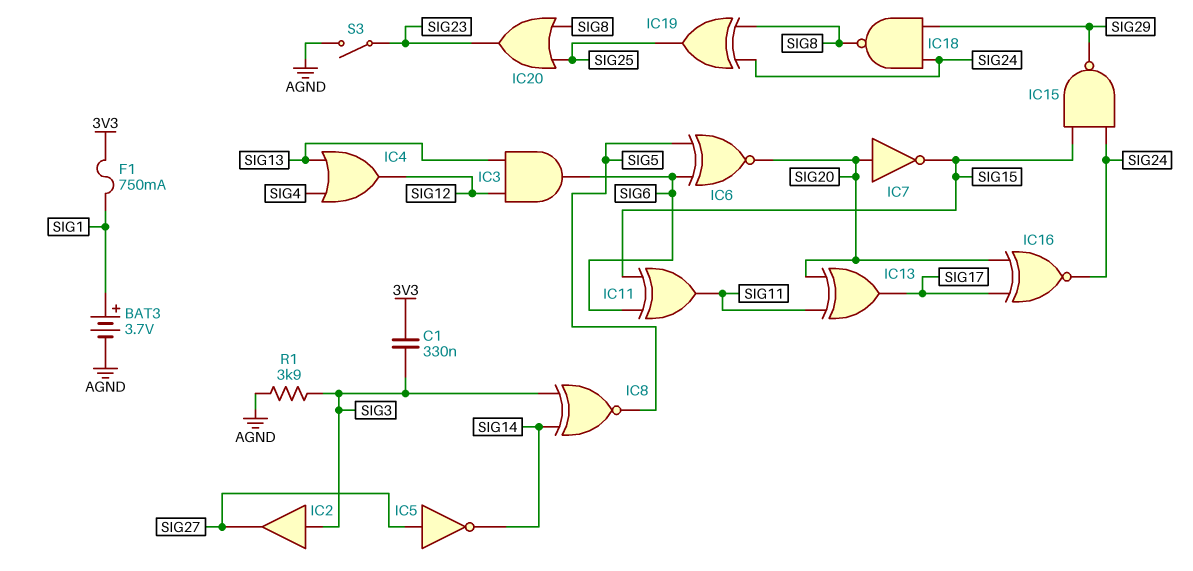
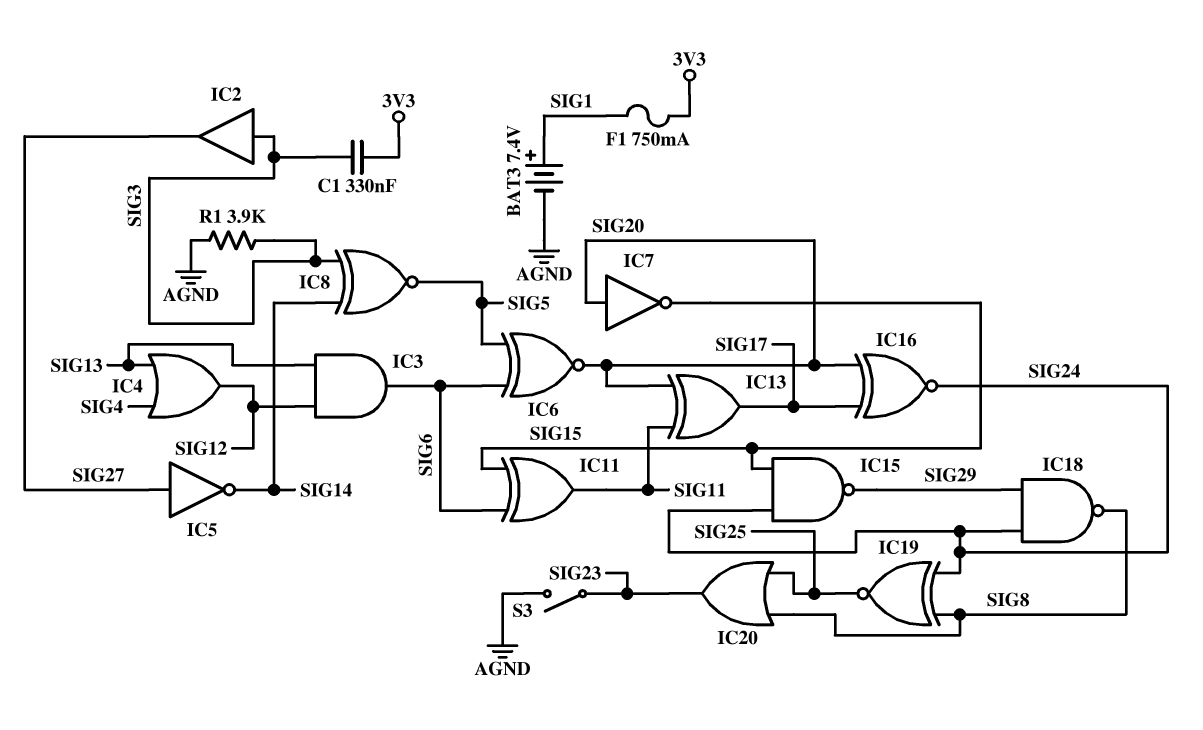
BAT3: 3.7V (plus SIG1, minus AGND) -> 7.4V (plus SIG1, minus AGND)
IC19: XOR (in SIG8, in SIG24, out SIG25) -> XNOR (in SIG8, in SIG24, out SIG25)

